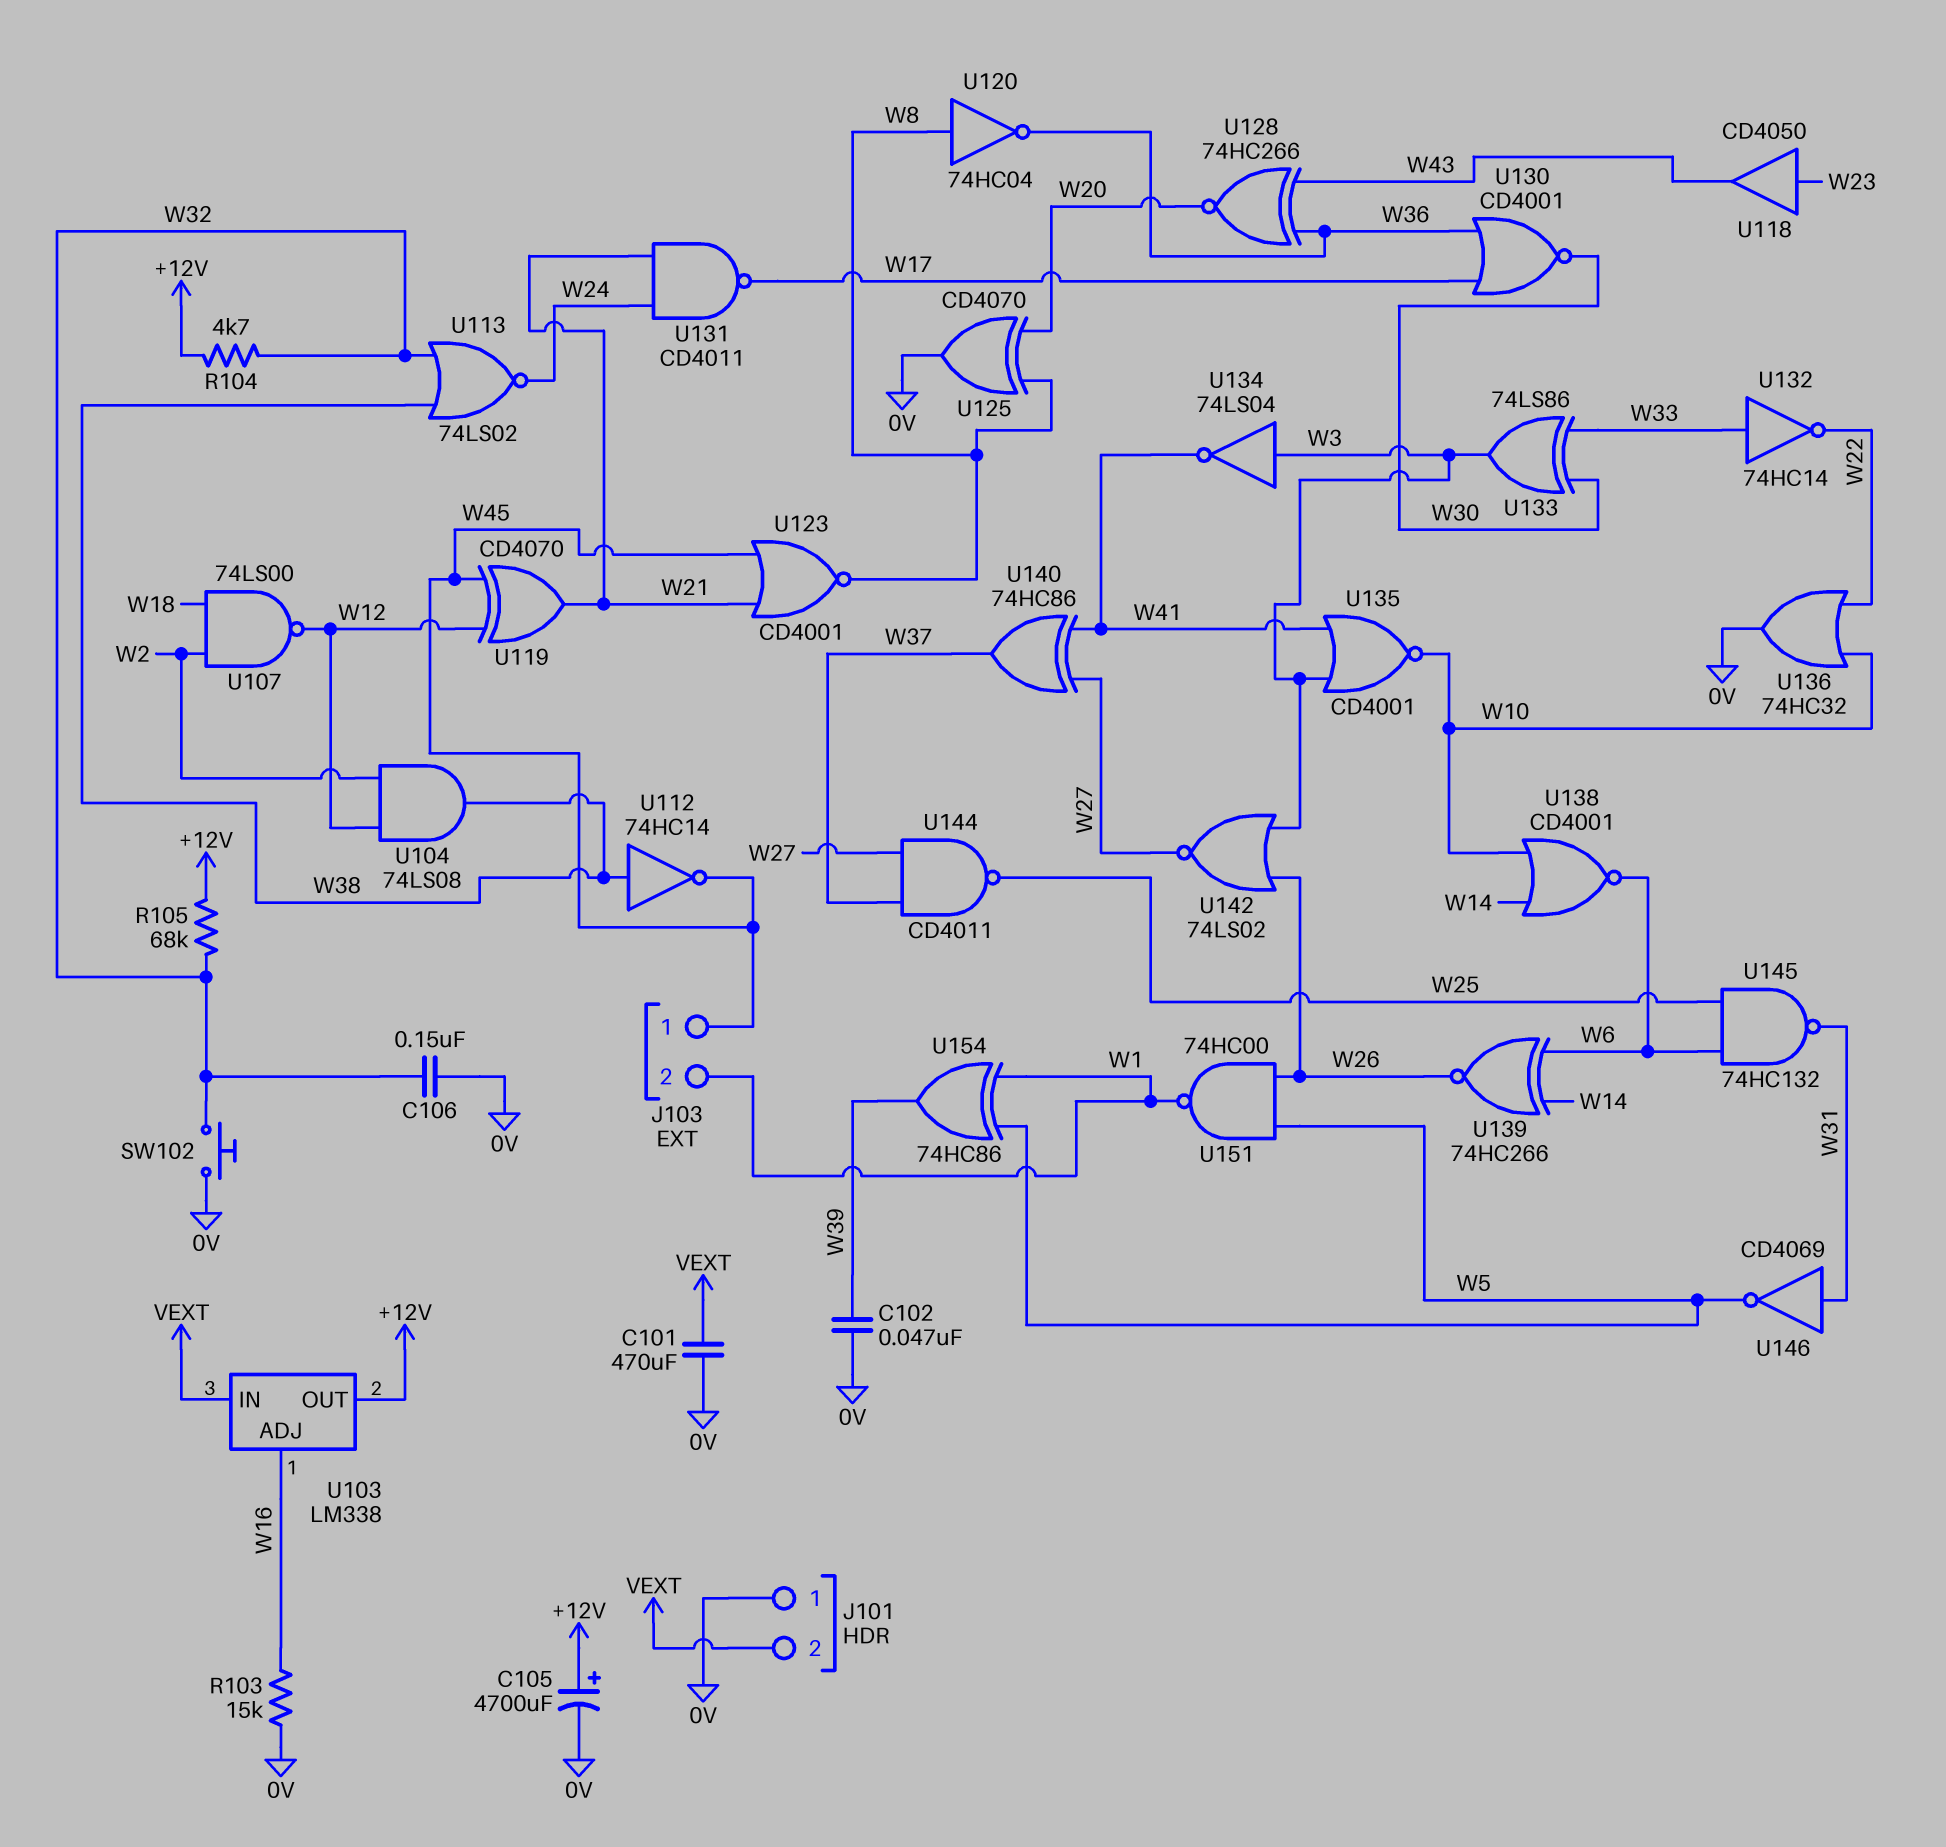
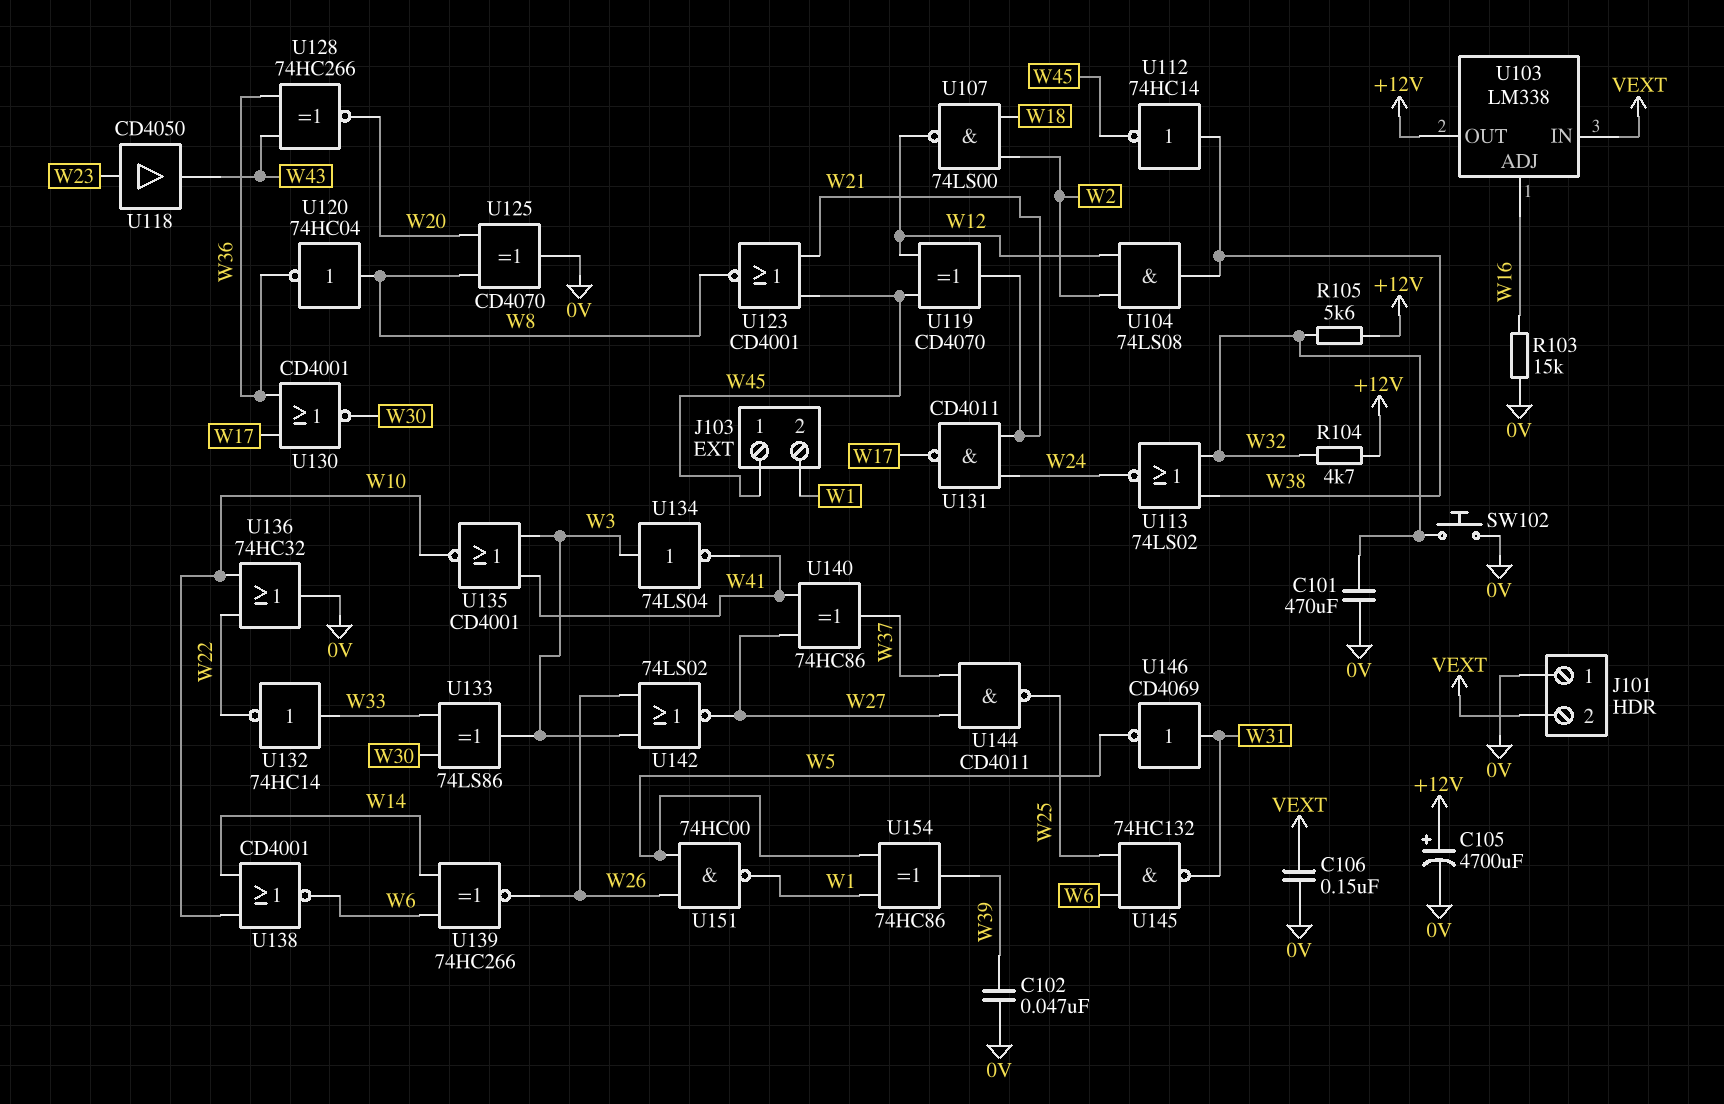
C101: 470uF (0V, VEXT) -> 470uF (0V, W32)
C106: 150nF (0V, W32) -> 150nF (0V, VEXT)
R105: 68k (+12V, W32) -> 5.6k (+12V, W32)

